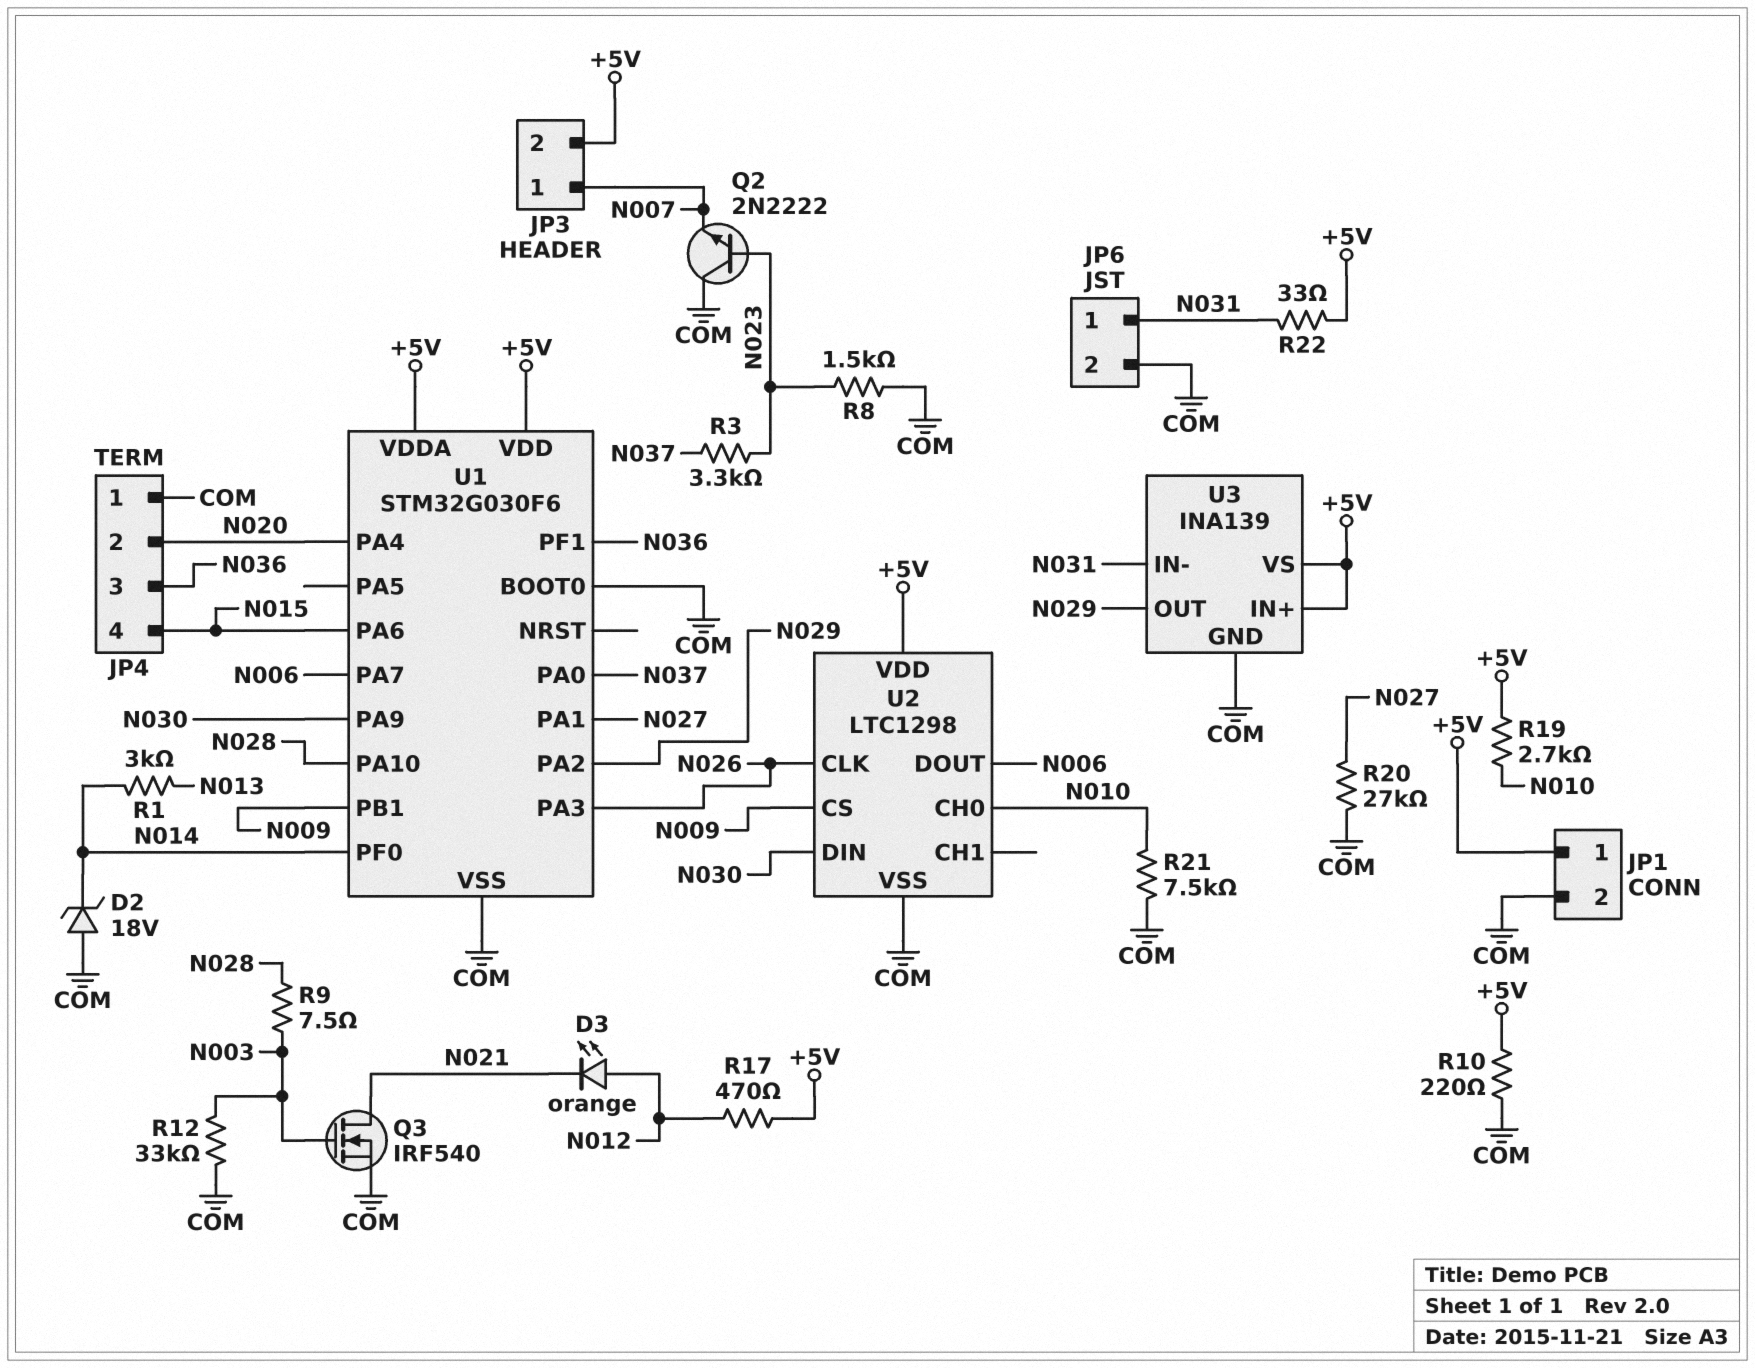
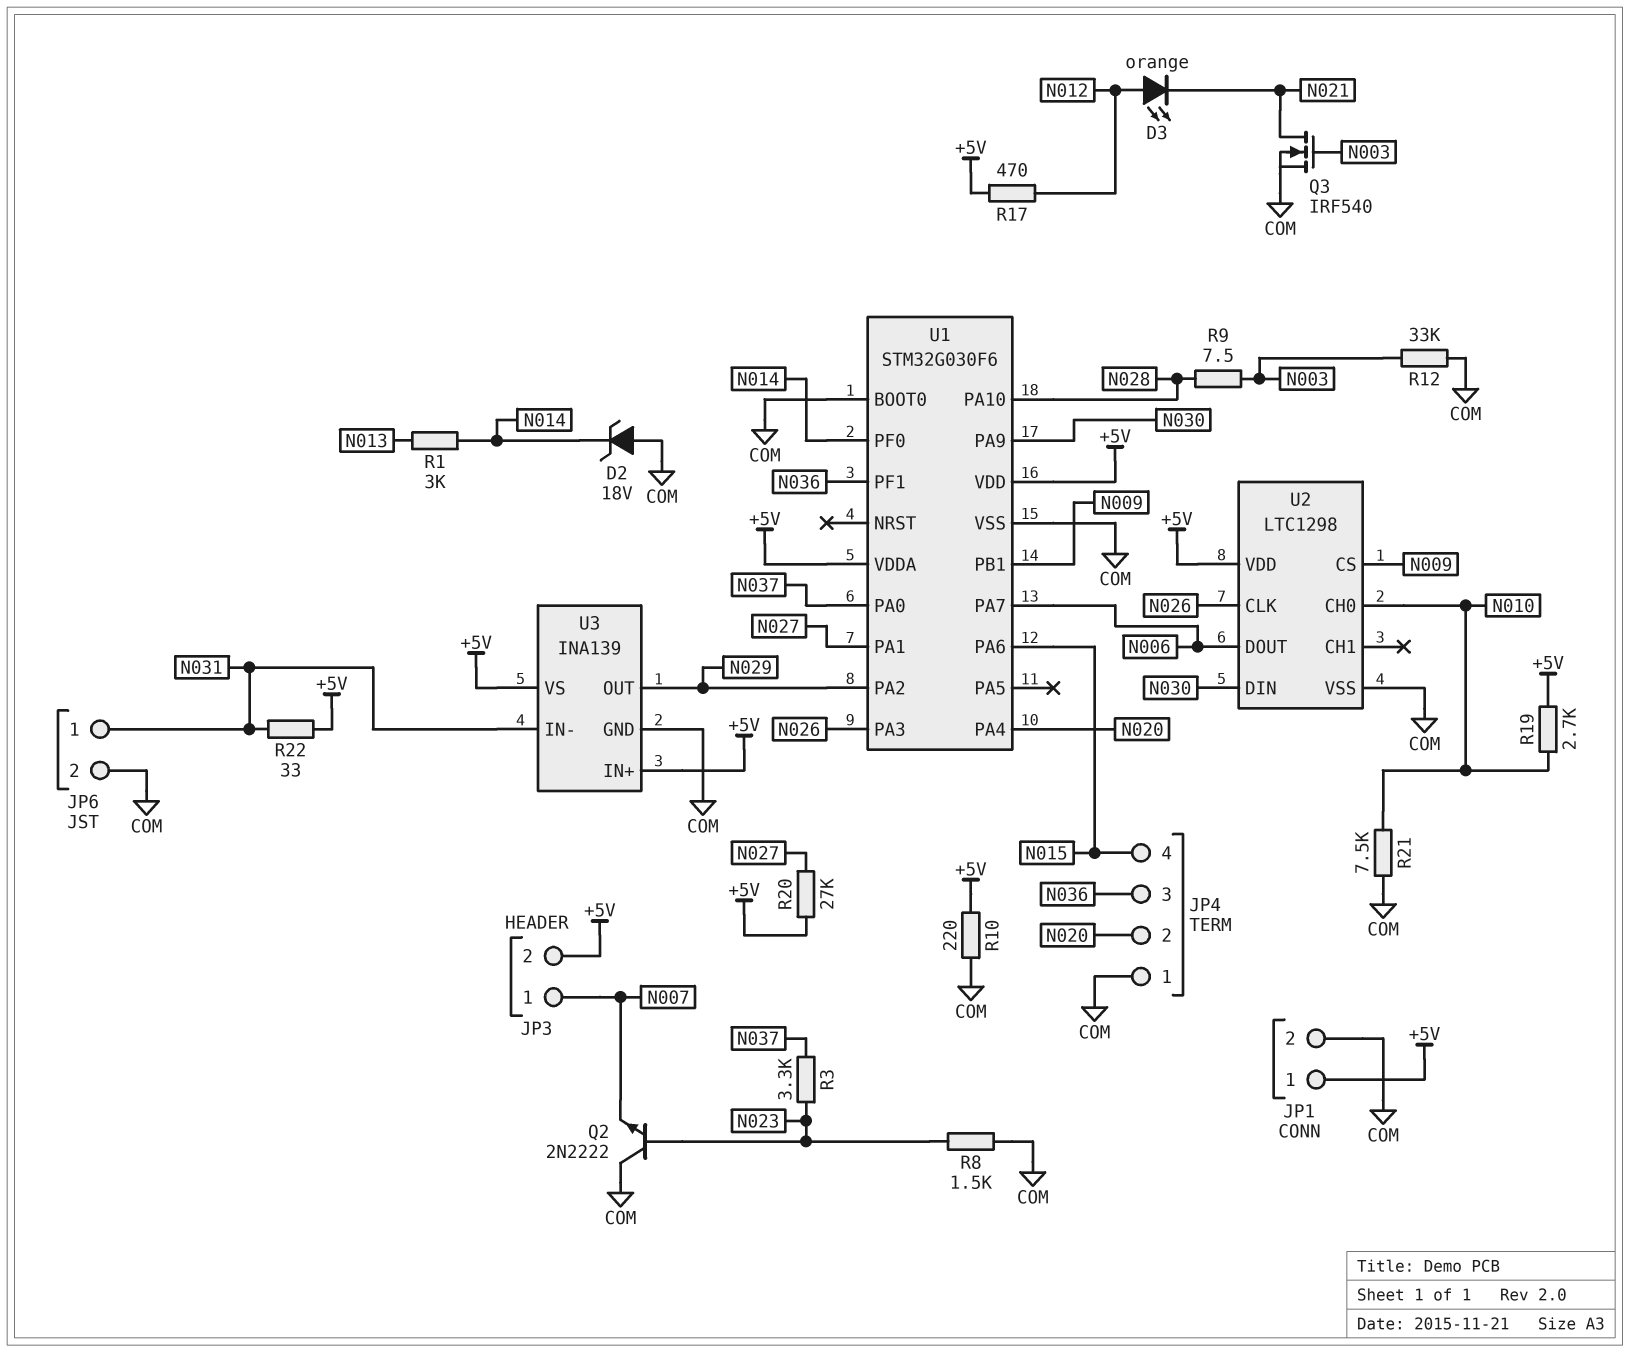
R20: 27k (COM, N027) -> 27k (+5V, N027)

